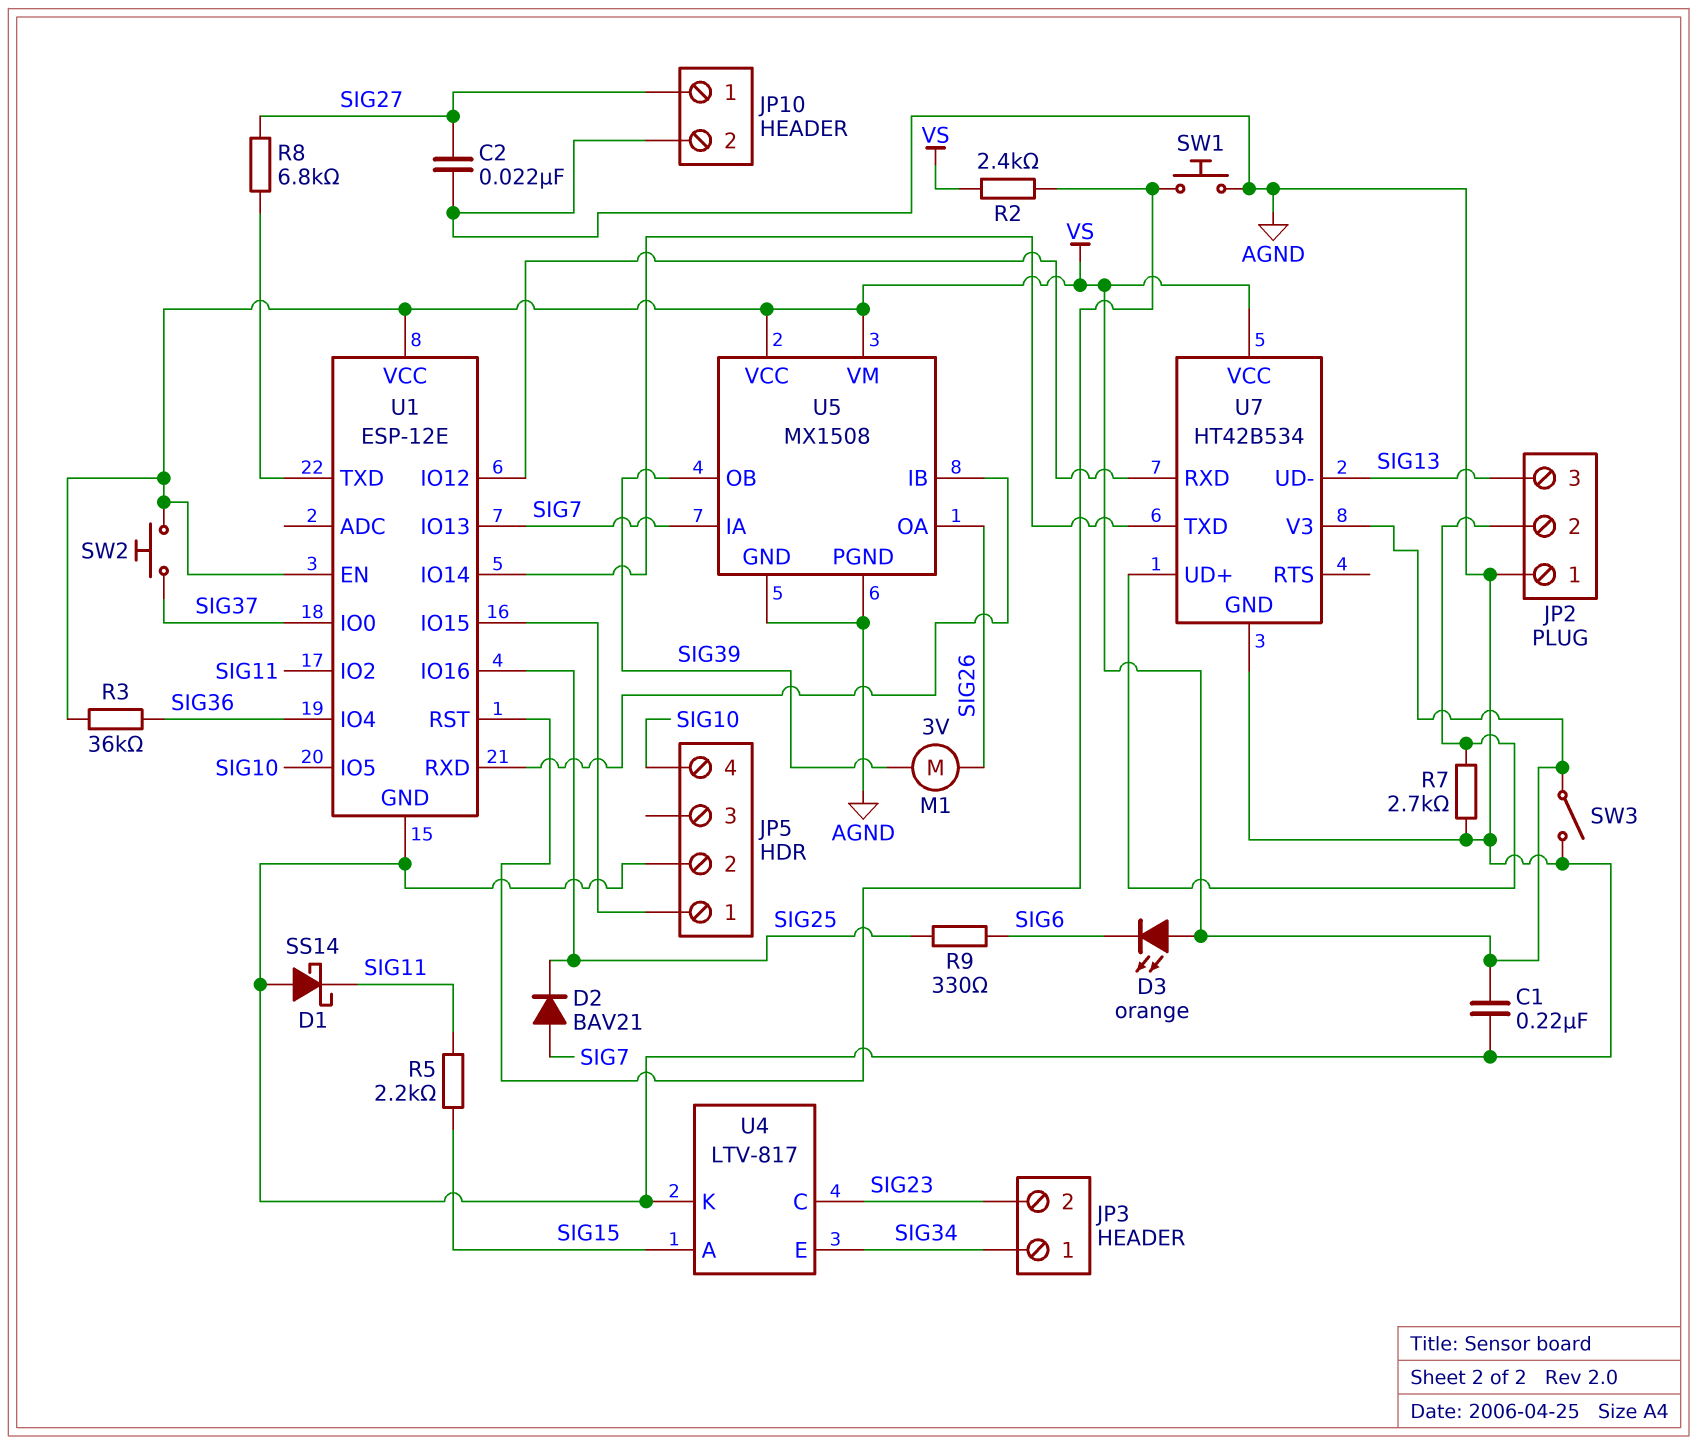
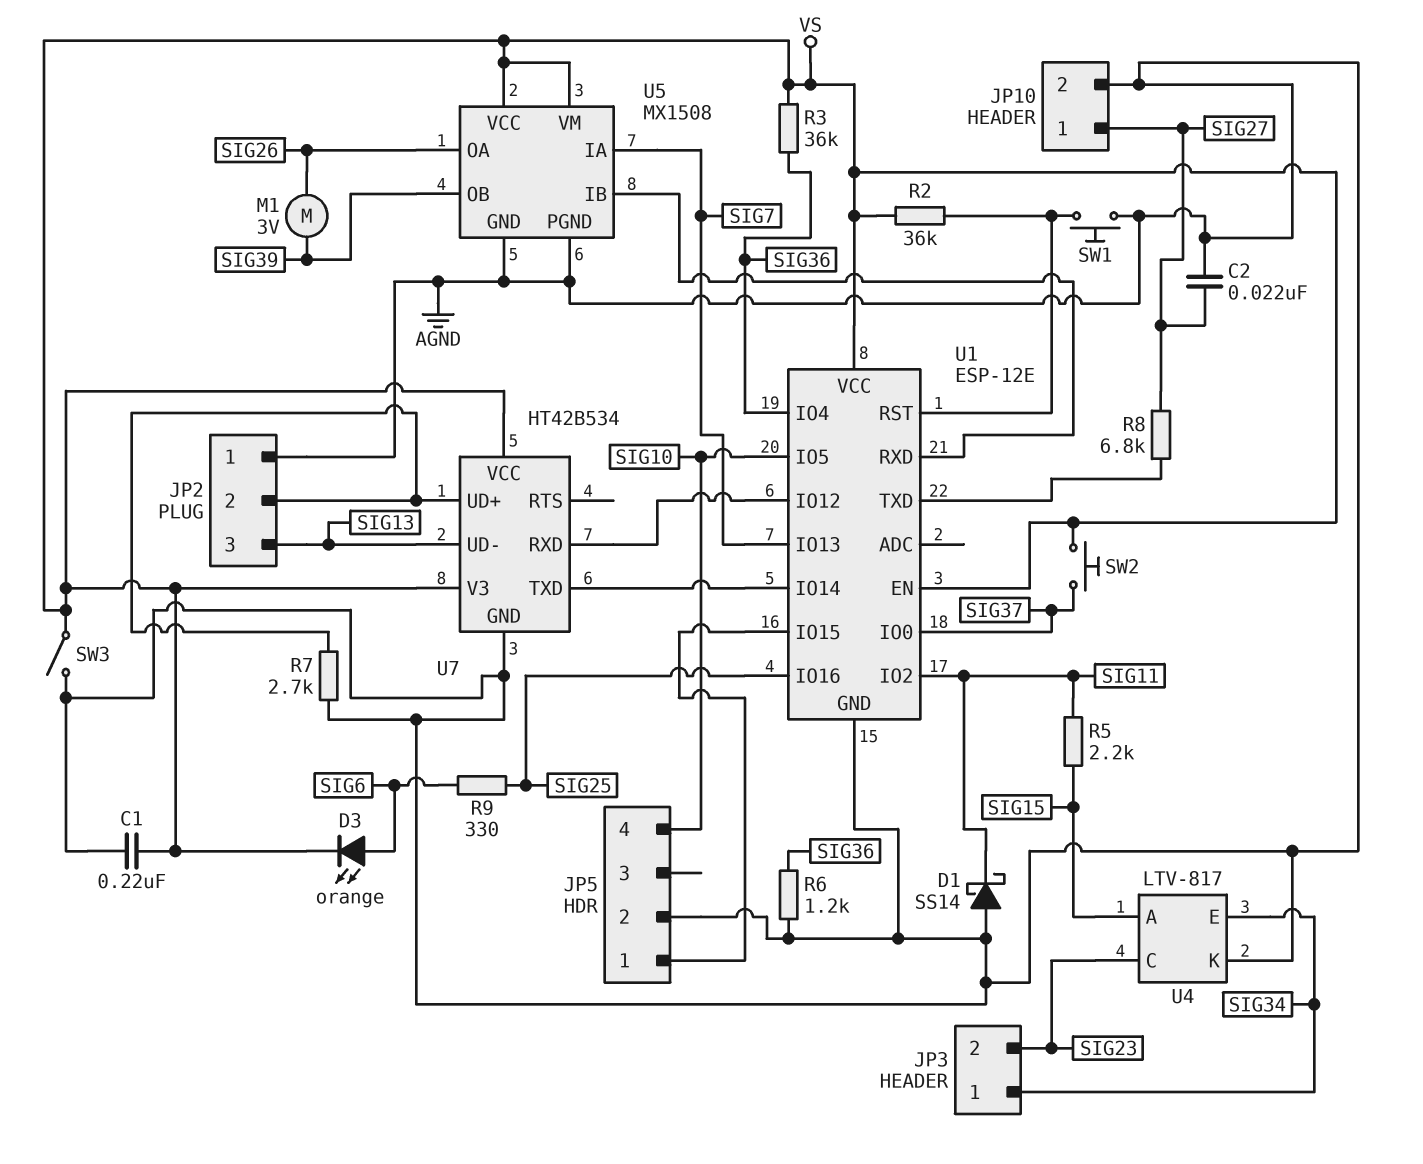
D2: diode BAV21 (A SIG7, K SIG25) -> none
D3: LED orange (A VS, K SIG6) -> LED orange (A SIG6, K VS)
R2: 2.4k (U1/RST, VS) -> 36k (U1/RST, VS)
R6: none -> 1.2k (AGND, SIG36)

